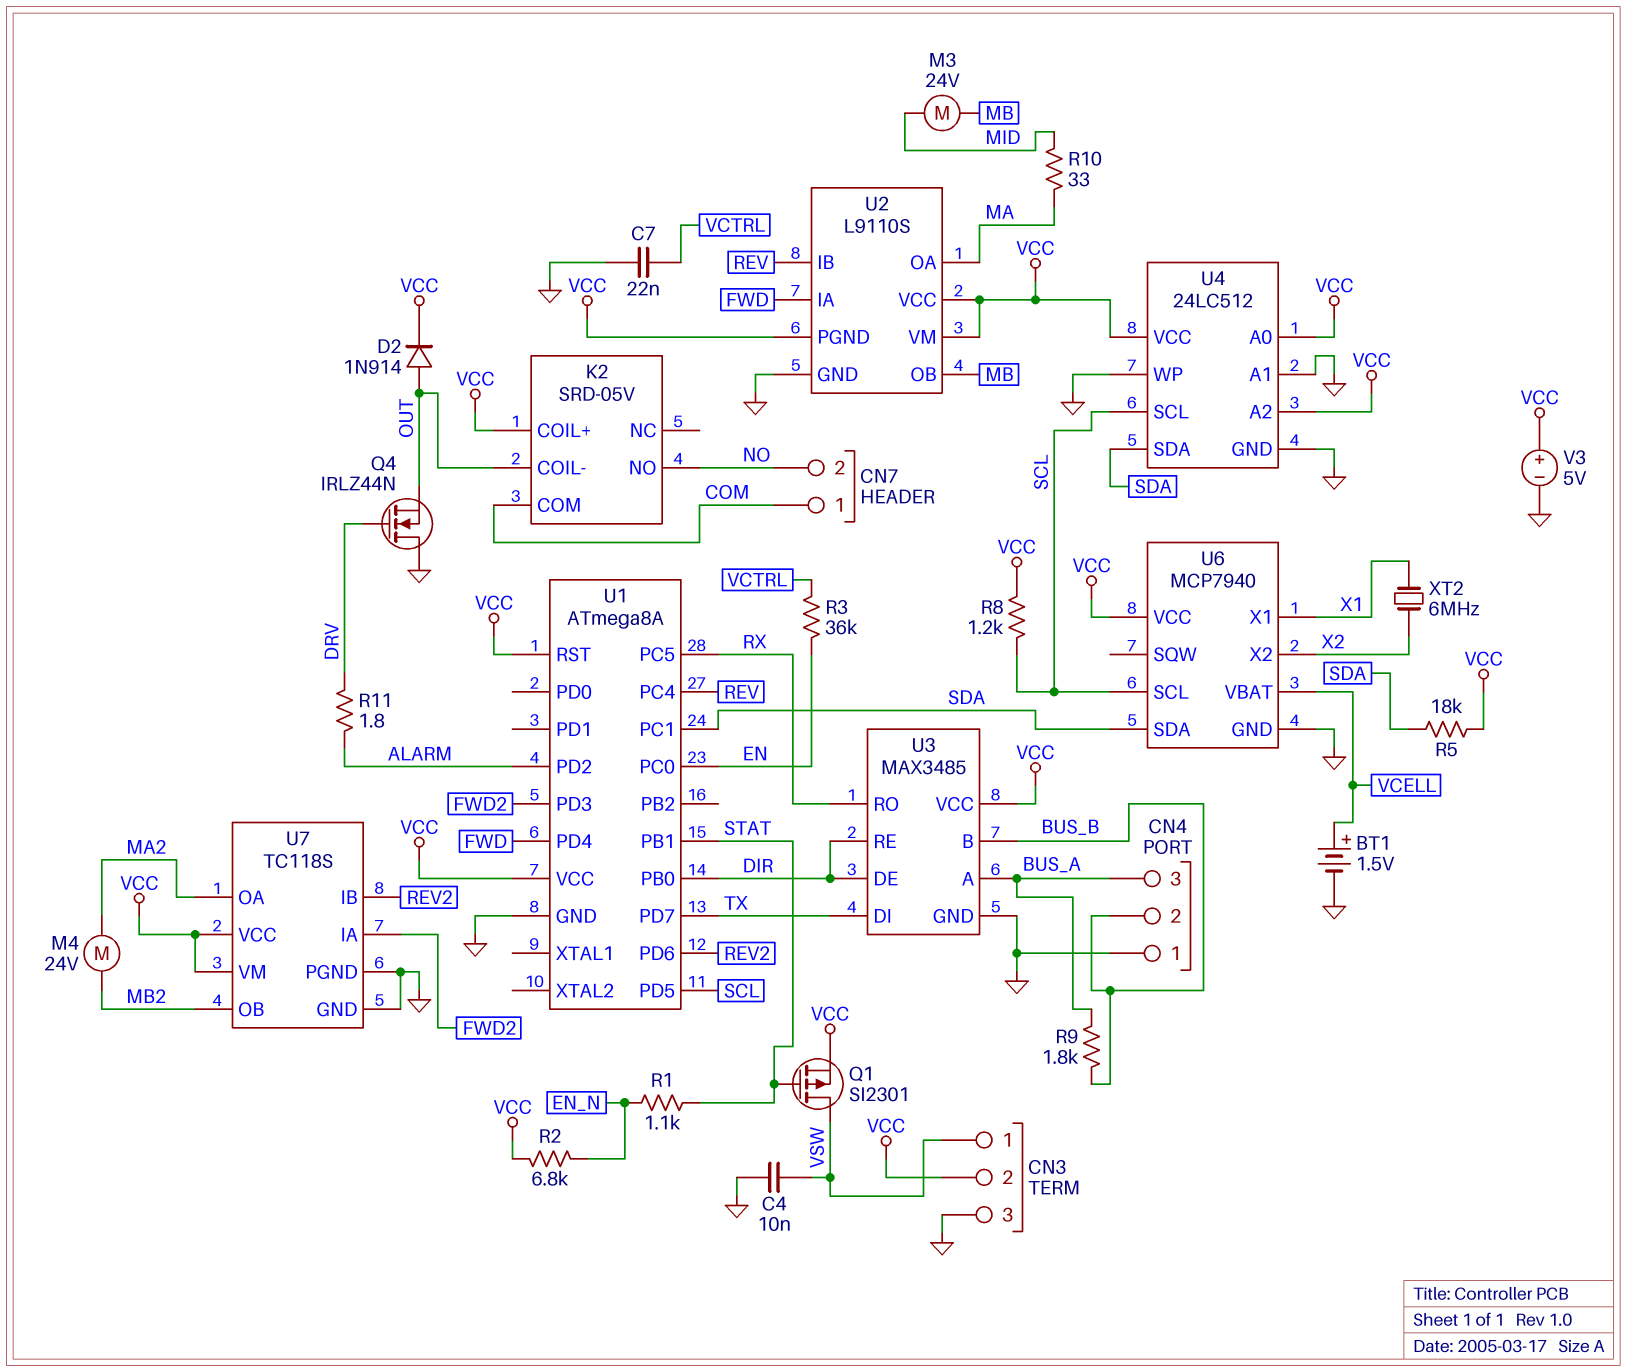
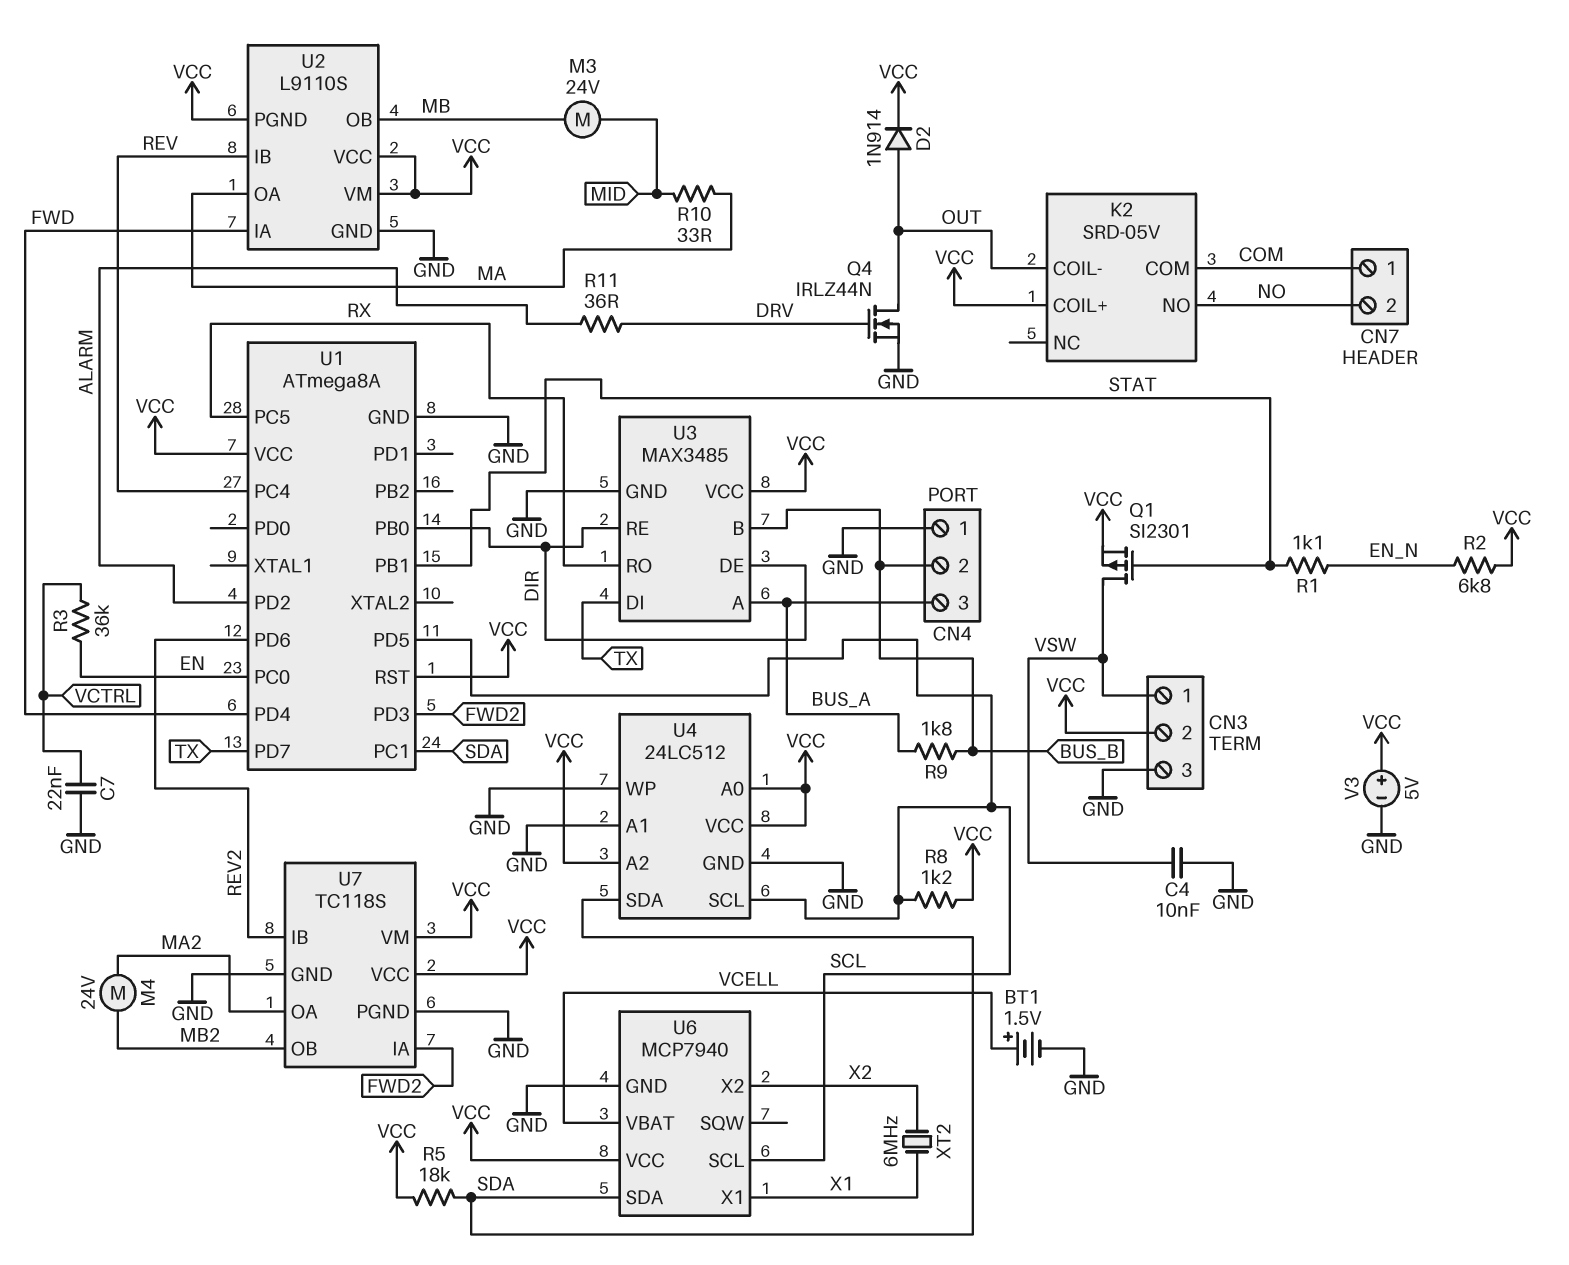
Q4: NMOS IRLZ44N (G DRV, D GND, S OUT) -> NMOS IRLZ44N (G DRV, D OUT, S GND)
R11: 1.8 (ALARM, DRV) -> 36 (ALARM, DRV)

